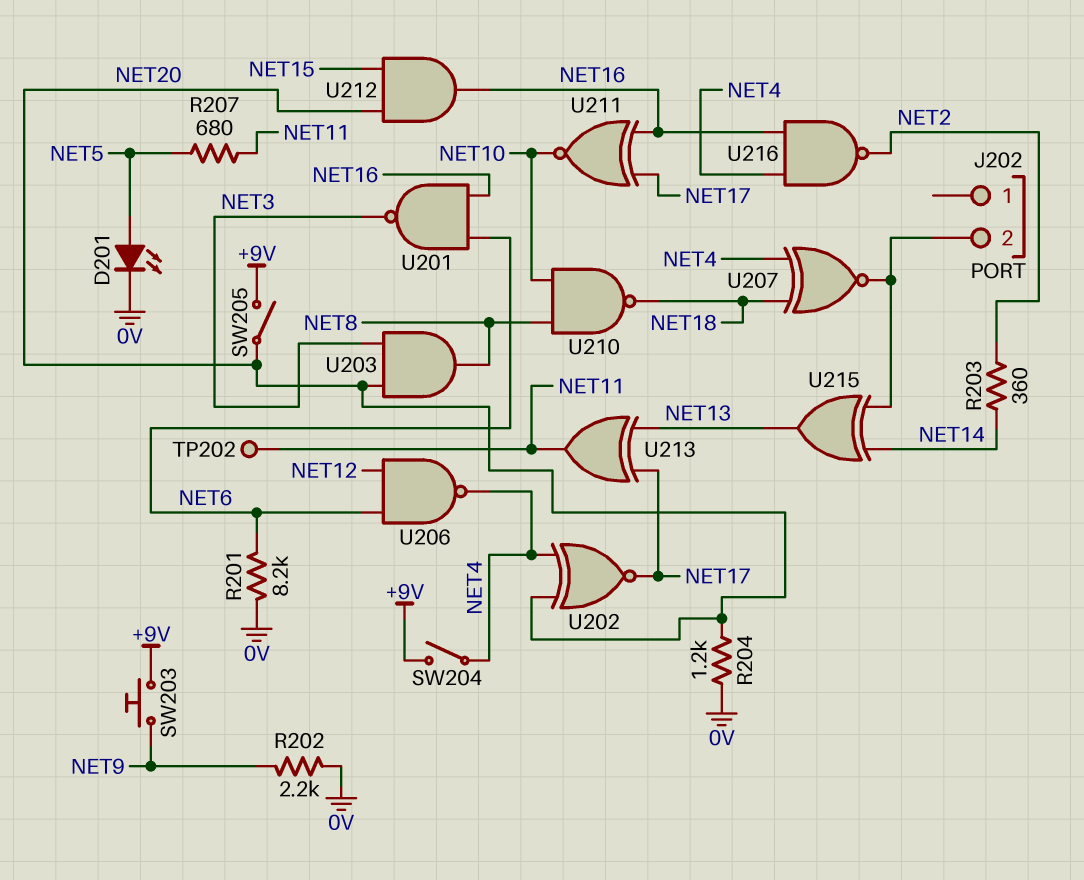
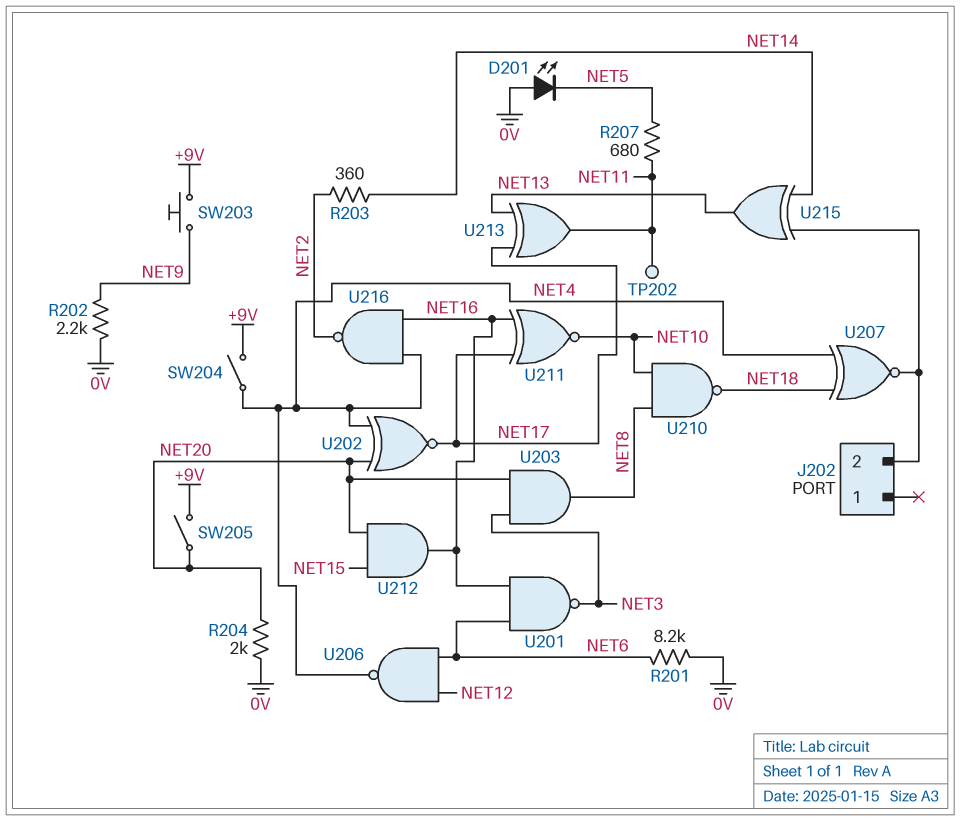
D201: LED (A NET5, K 0V) -> LED (A 0V, K NET5)
R204: 1.2k (0V, NET20) -> 2k (0V, NET20)

